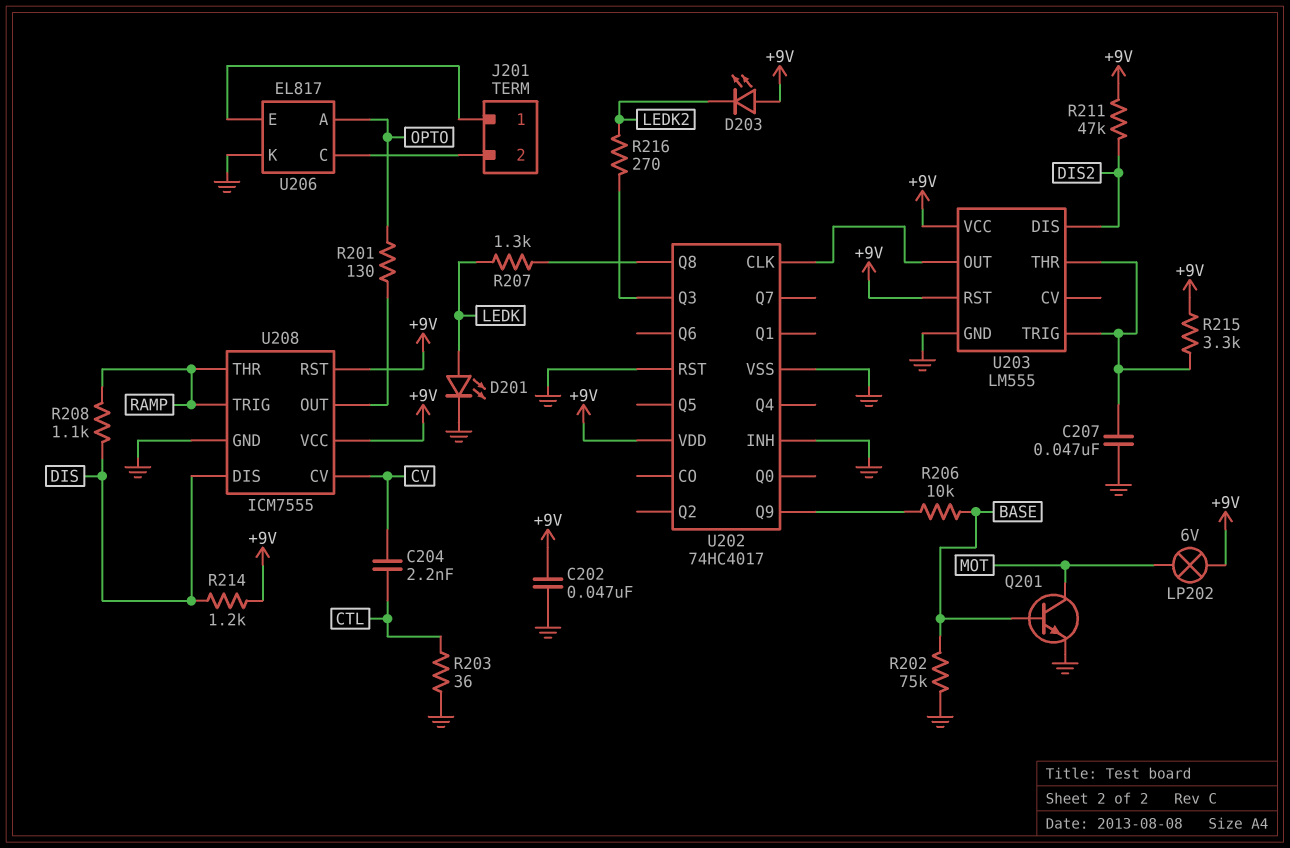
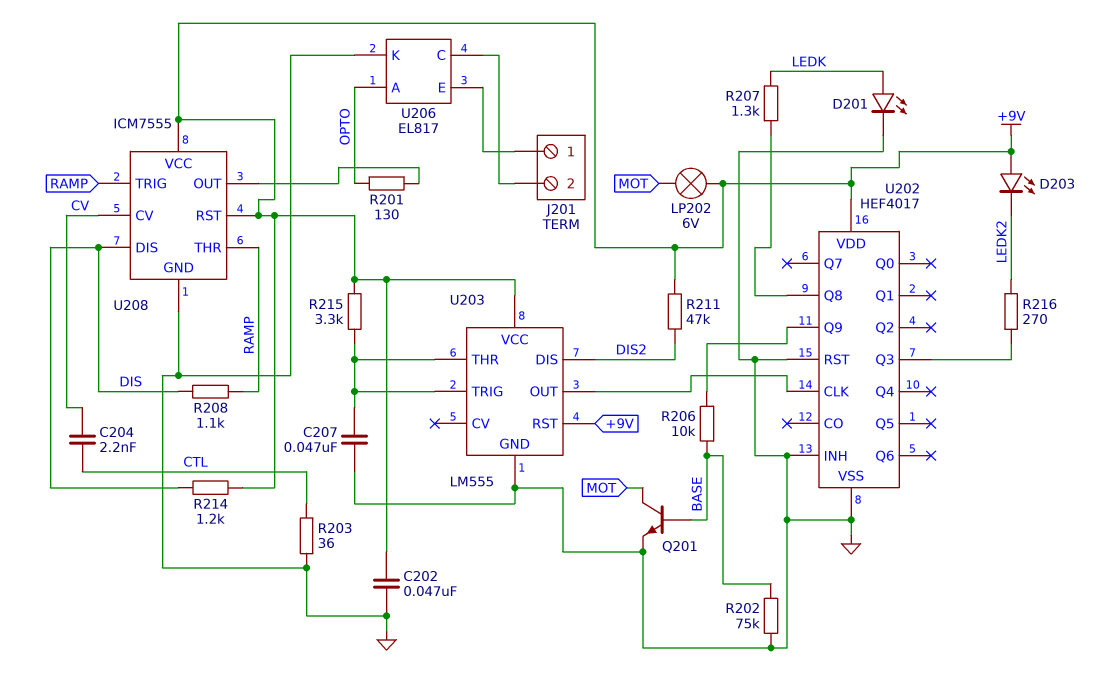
U202: 74HC4017 -> HEF4017

